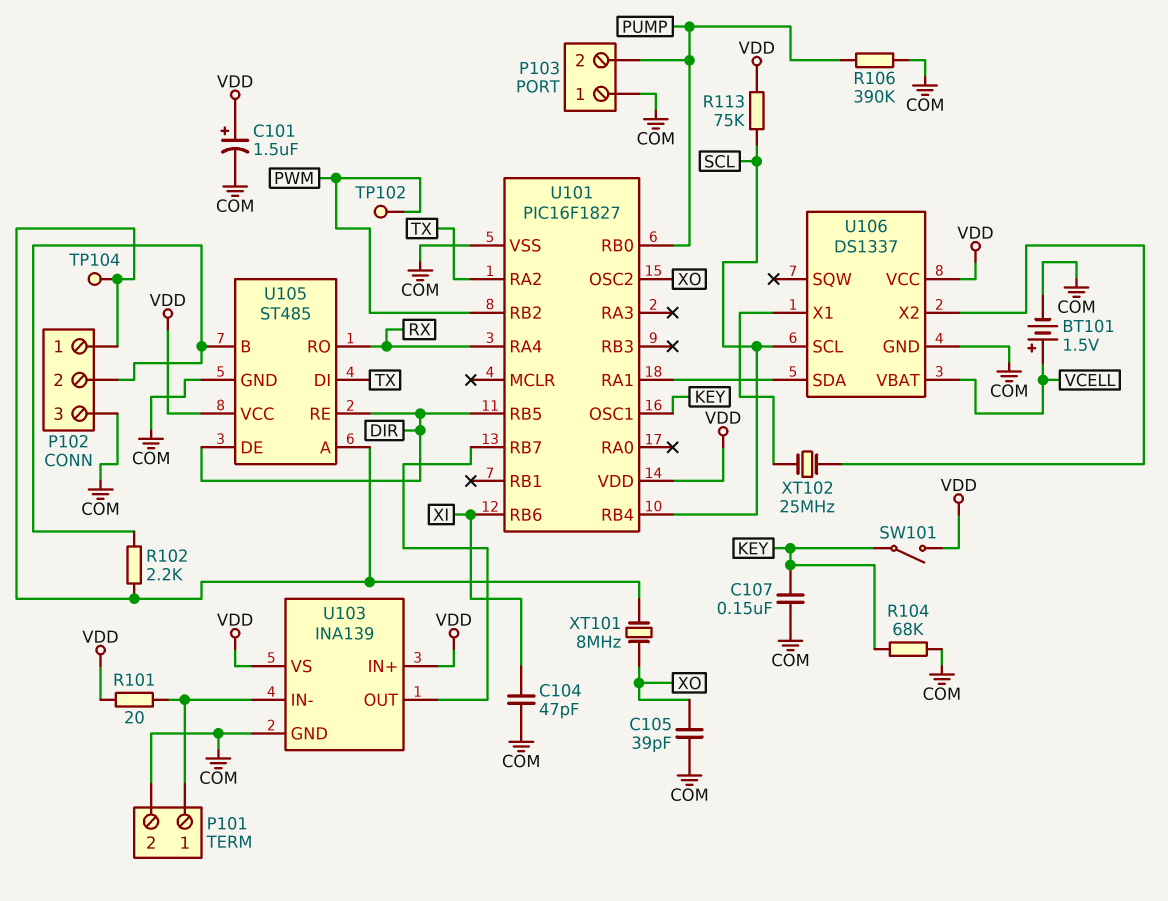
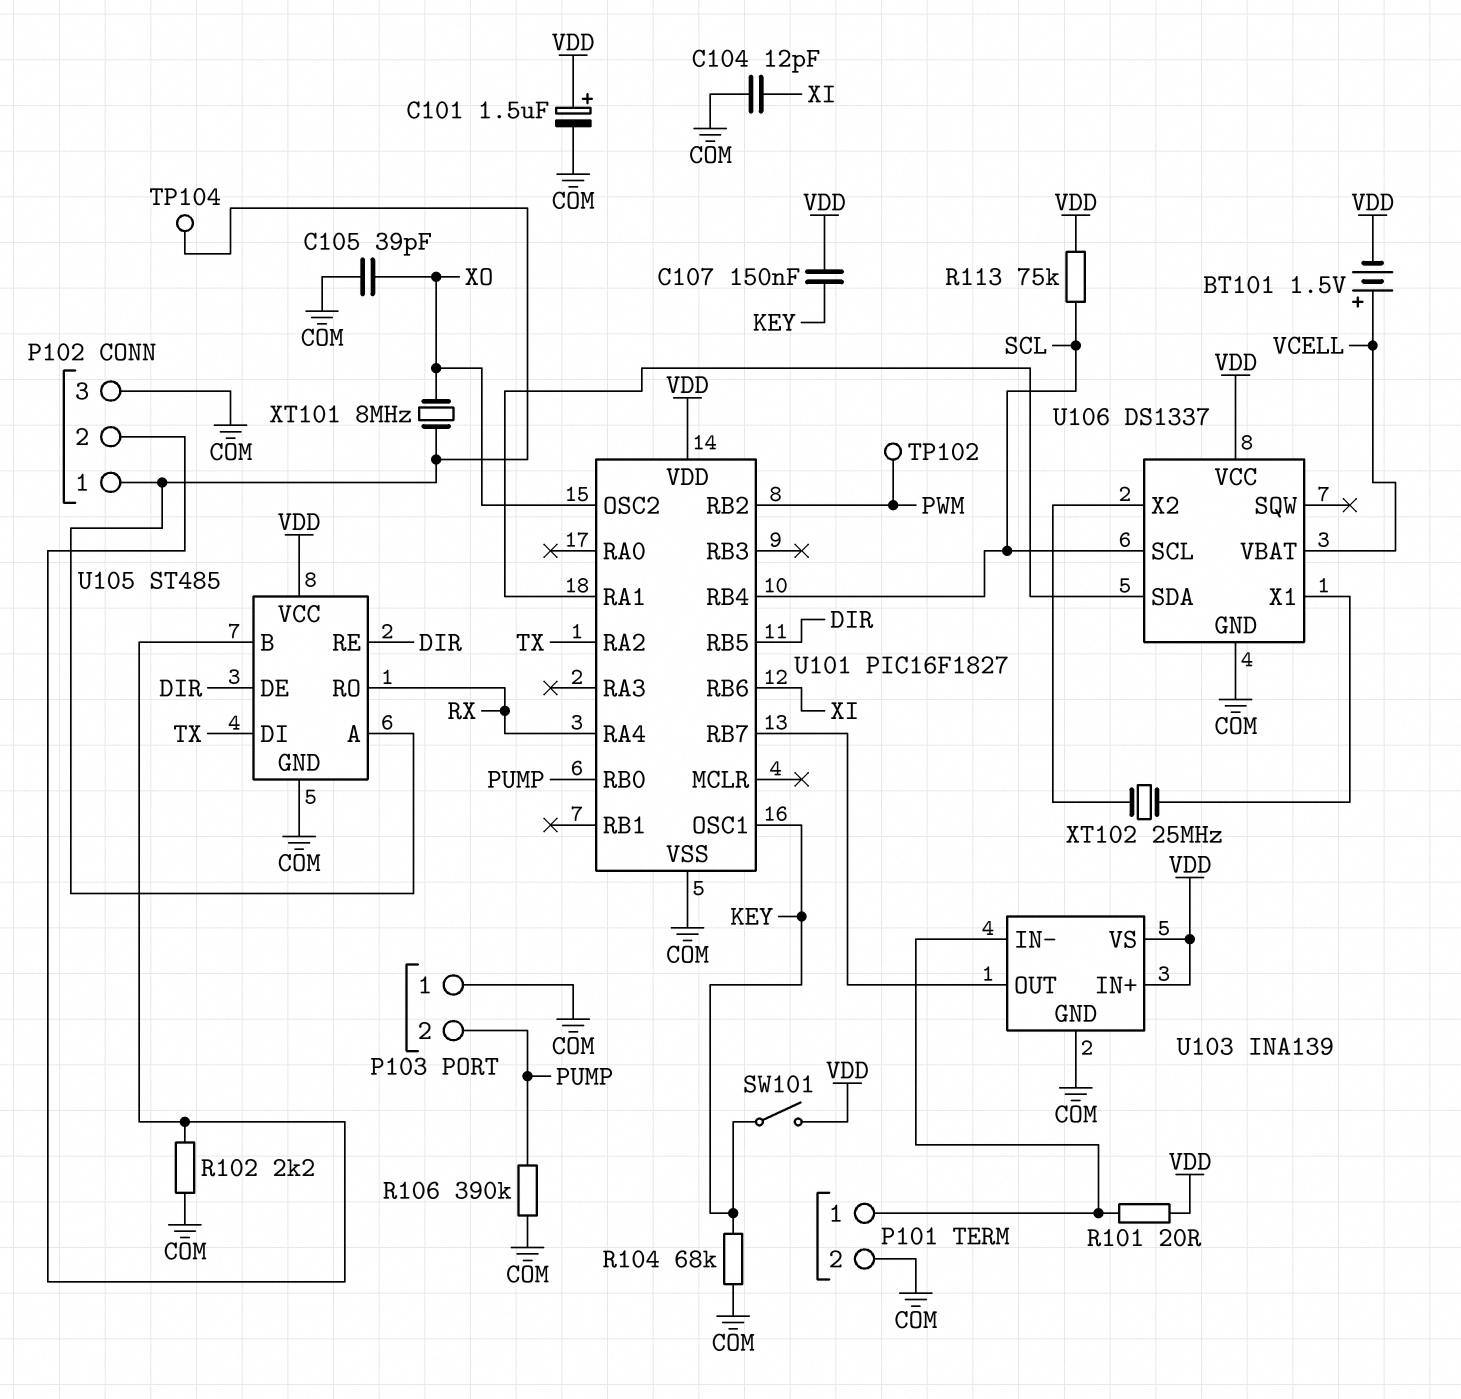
BT101: 1.5V (plus VCELL, minus COM) -> 1.5V (plus VCELL, minus VDD)
C104: 47pF (COM, XI) -> 12pF (COM, XI)
C107: 150nF (COM, KEY) -> 150nF (KEY, VDD)
R102: 2.2k (P102/1, P102/2) -> 2.2k (COM, P102/2)

